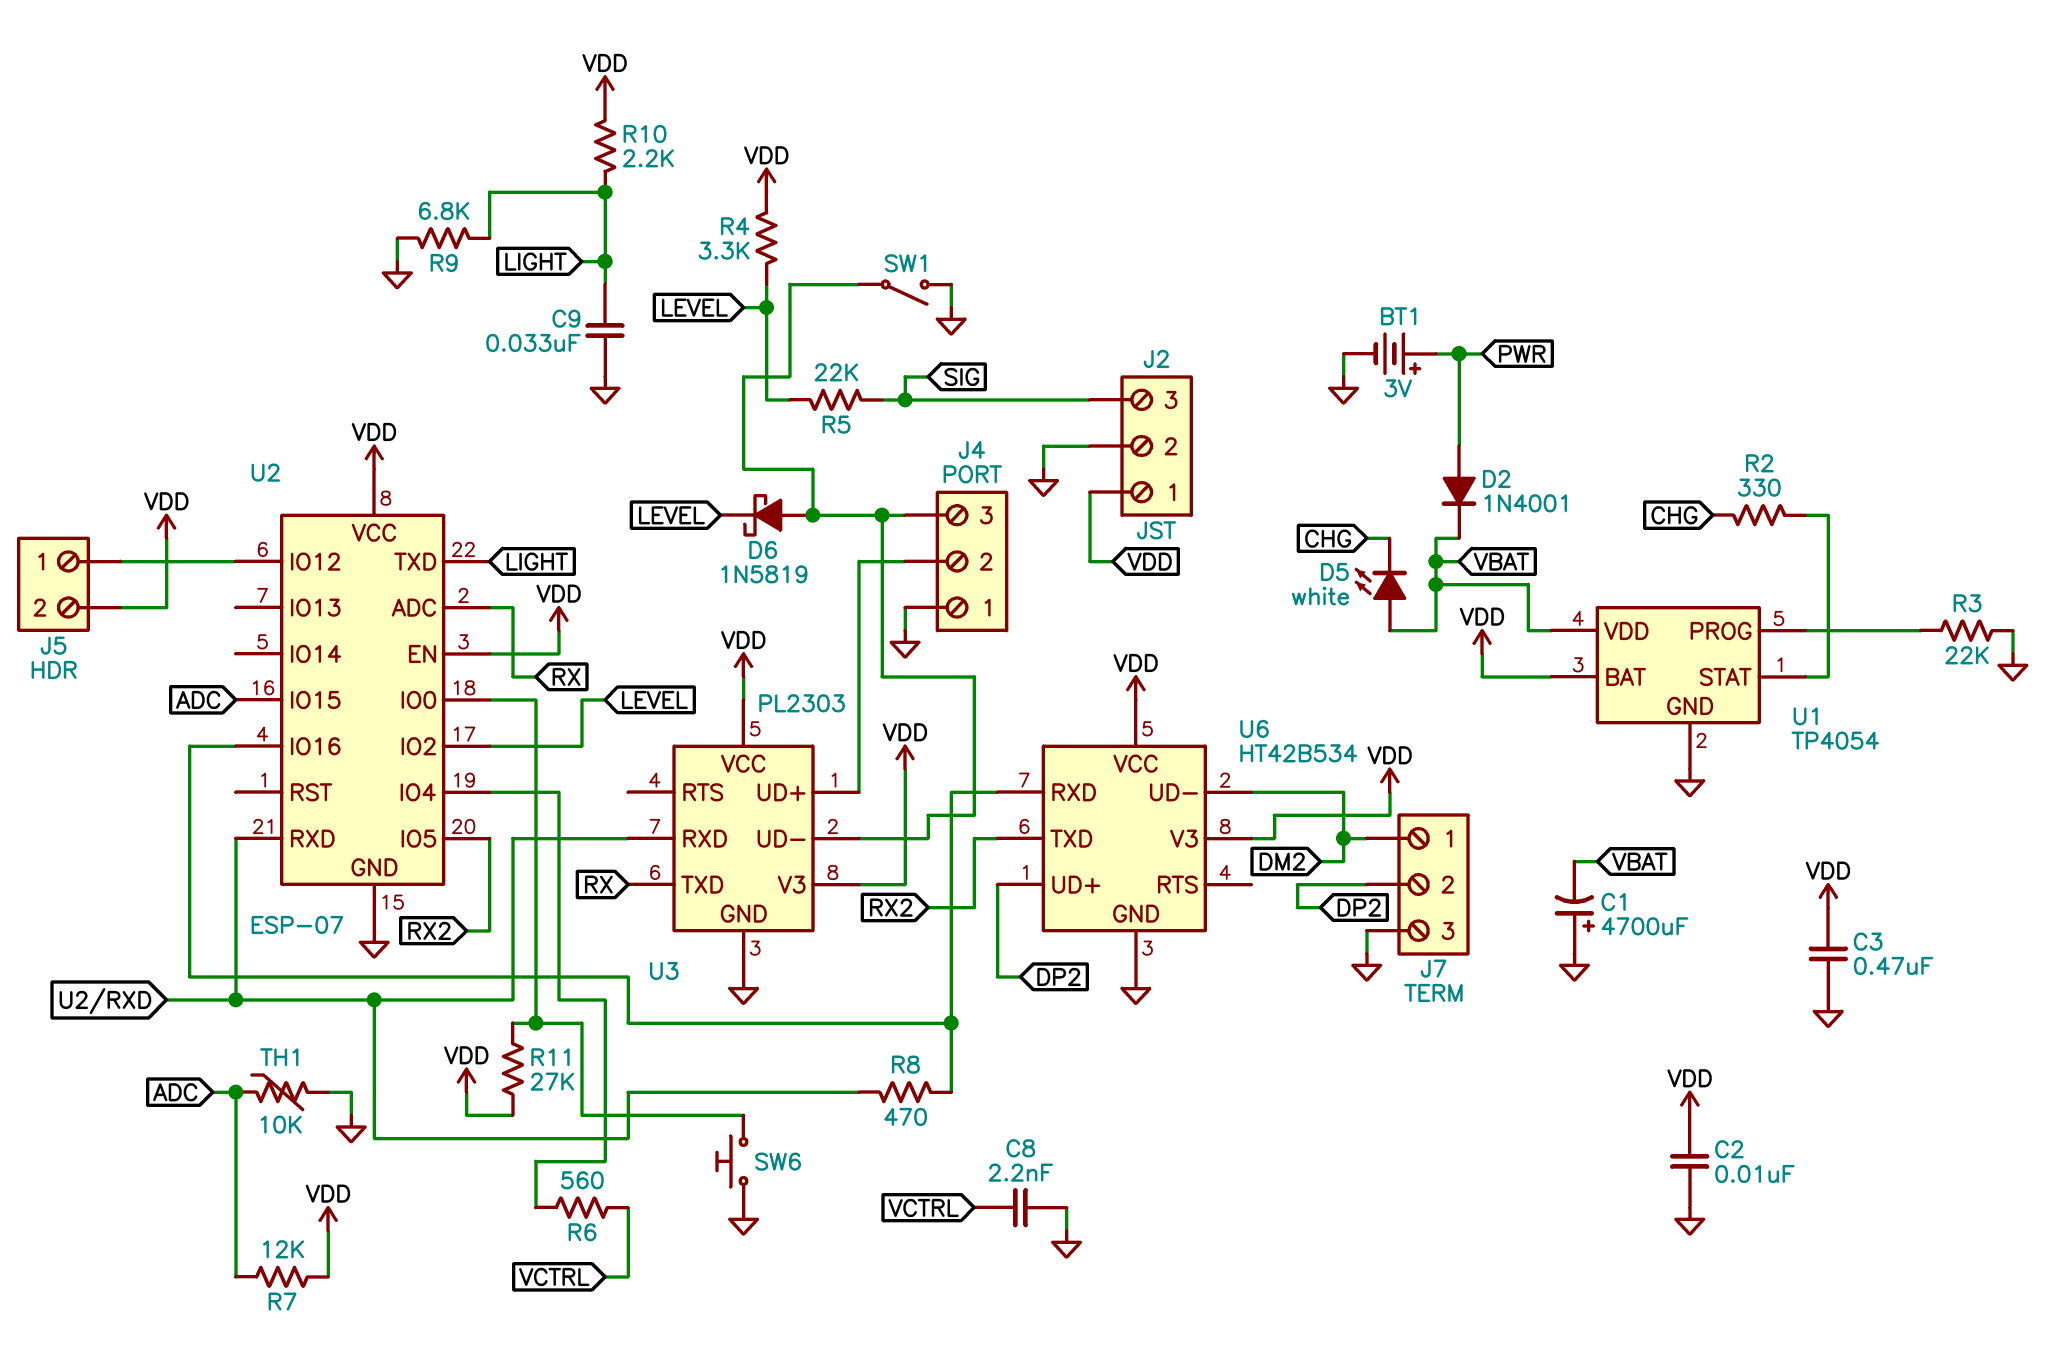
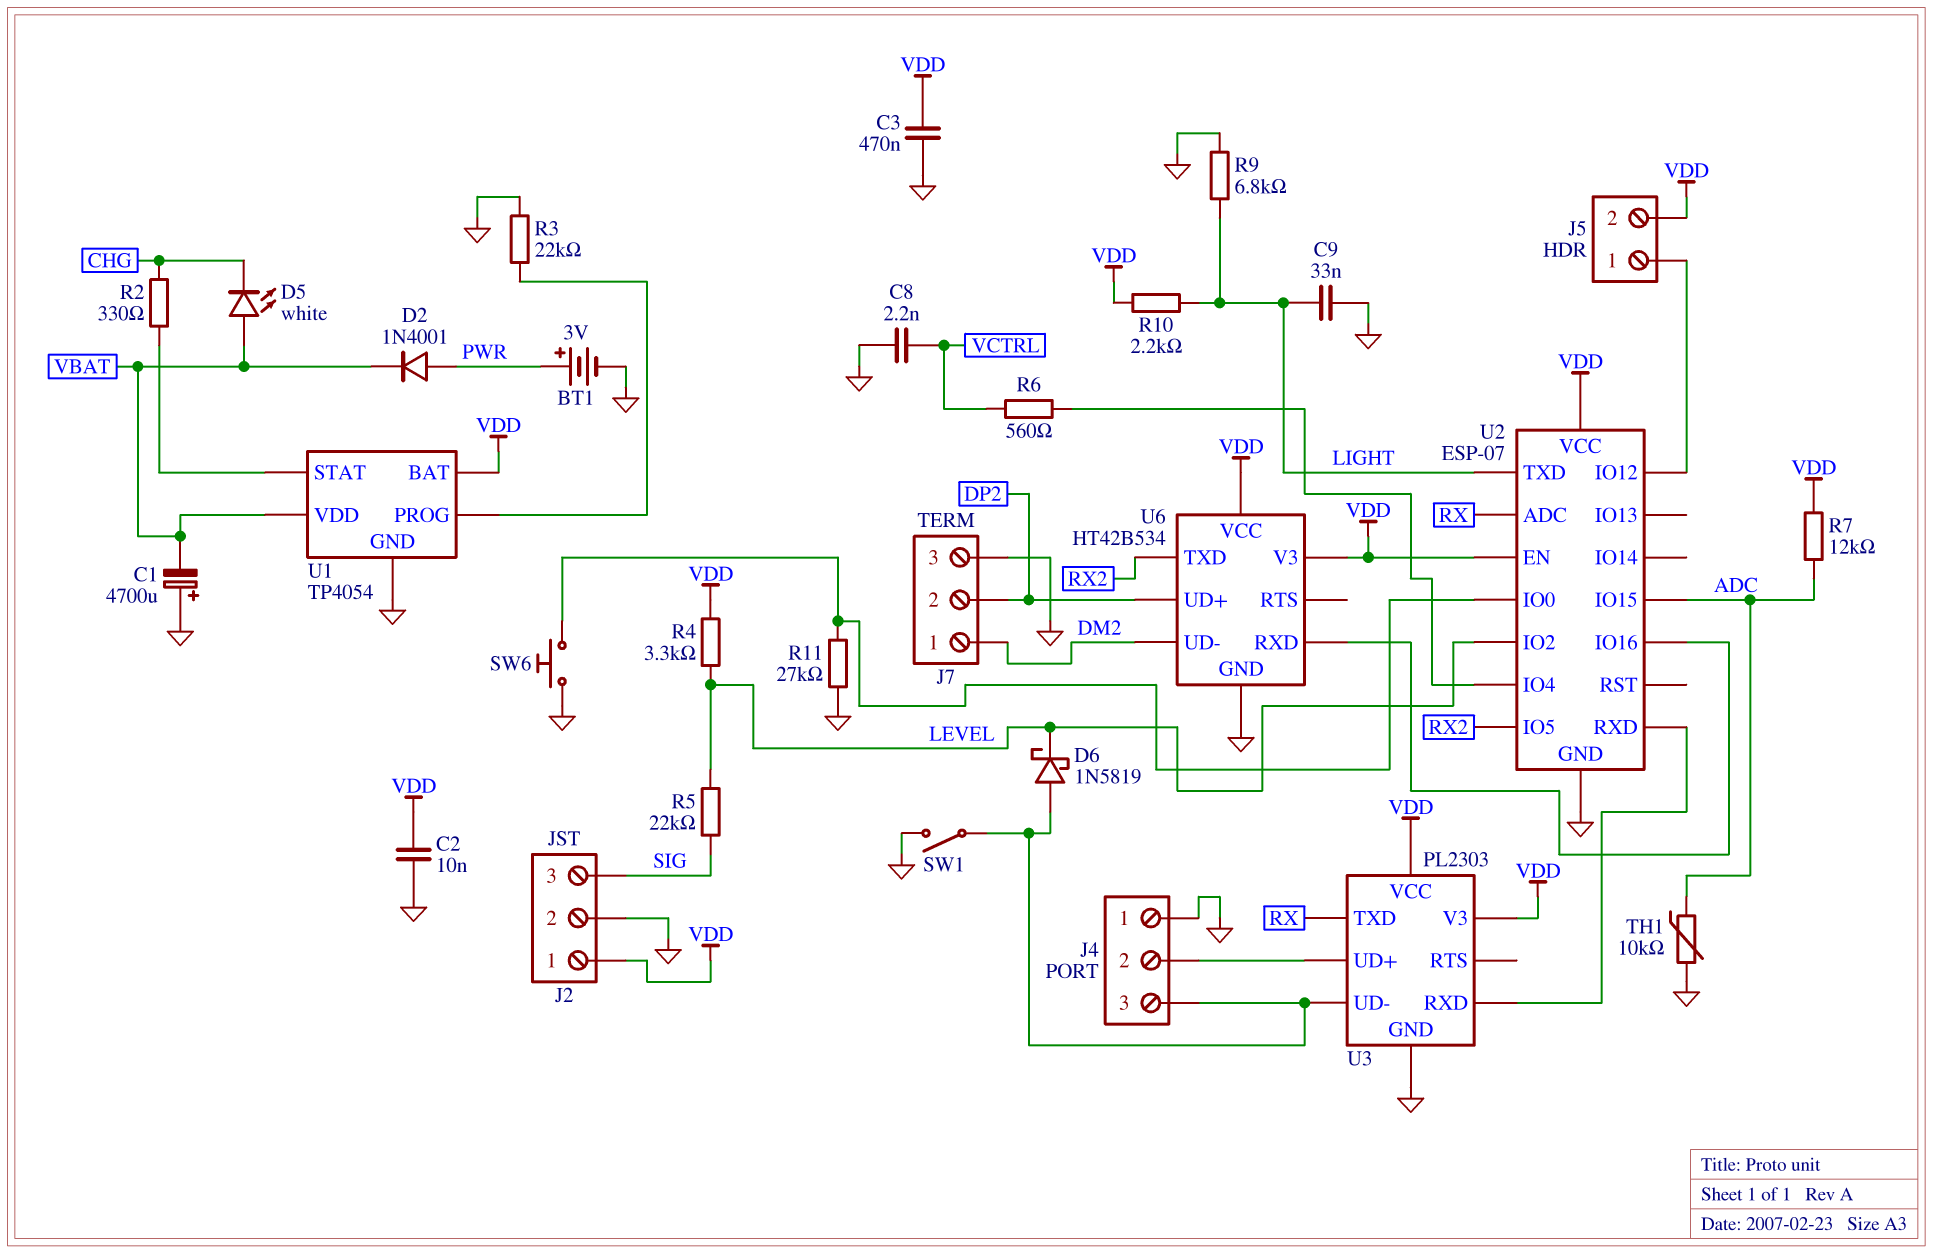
R8: 470 (U2/IO16, U2/RXD) -> none
R11: 27k (U2/IO0, VDD) -> 27k (GND, U2/IO0)

